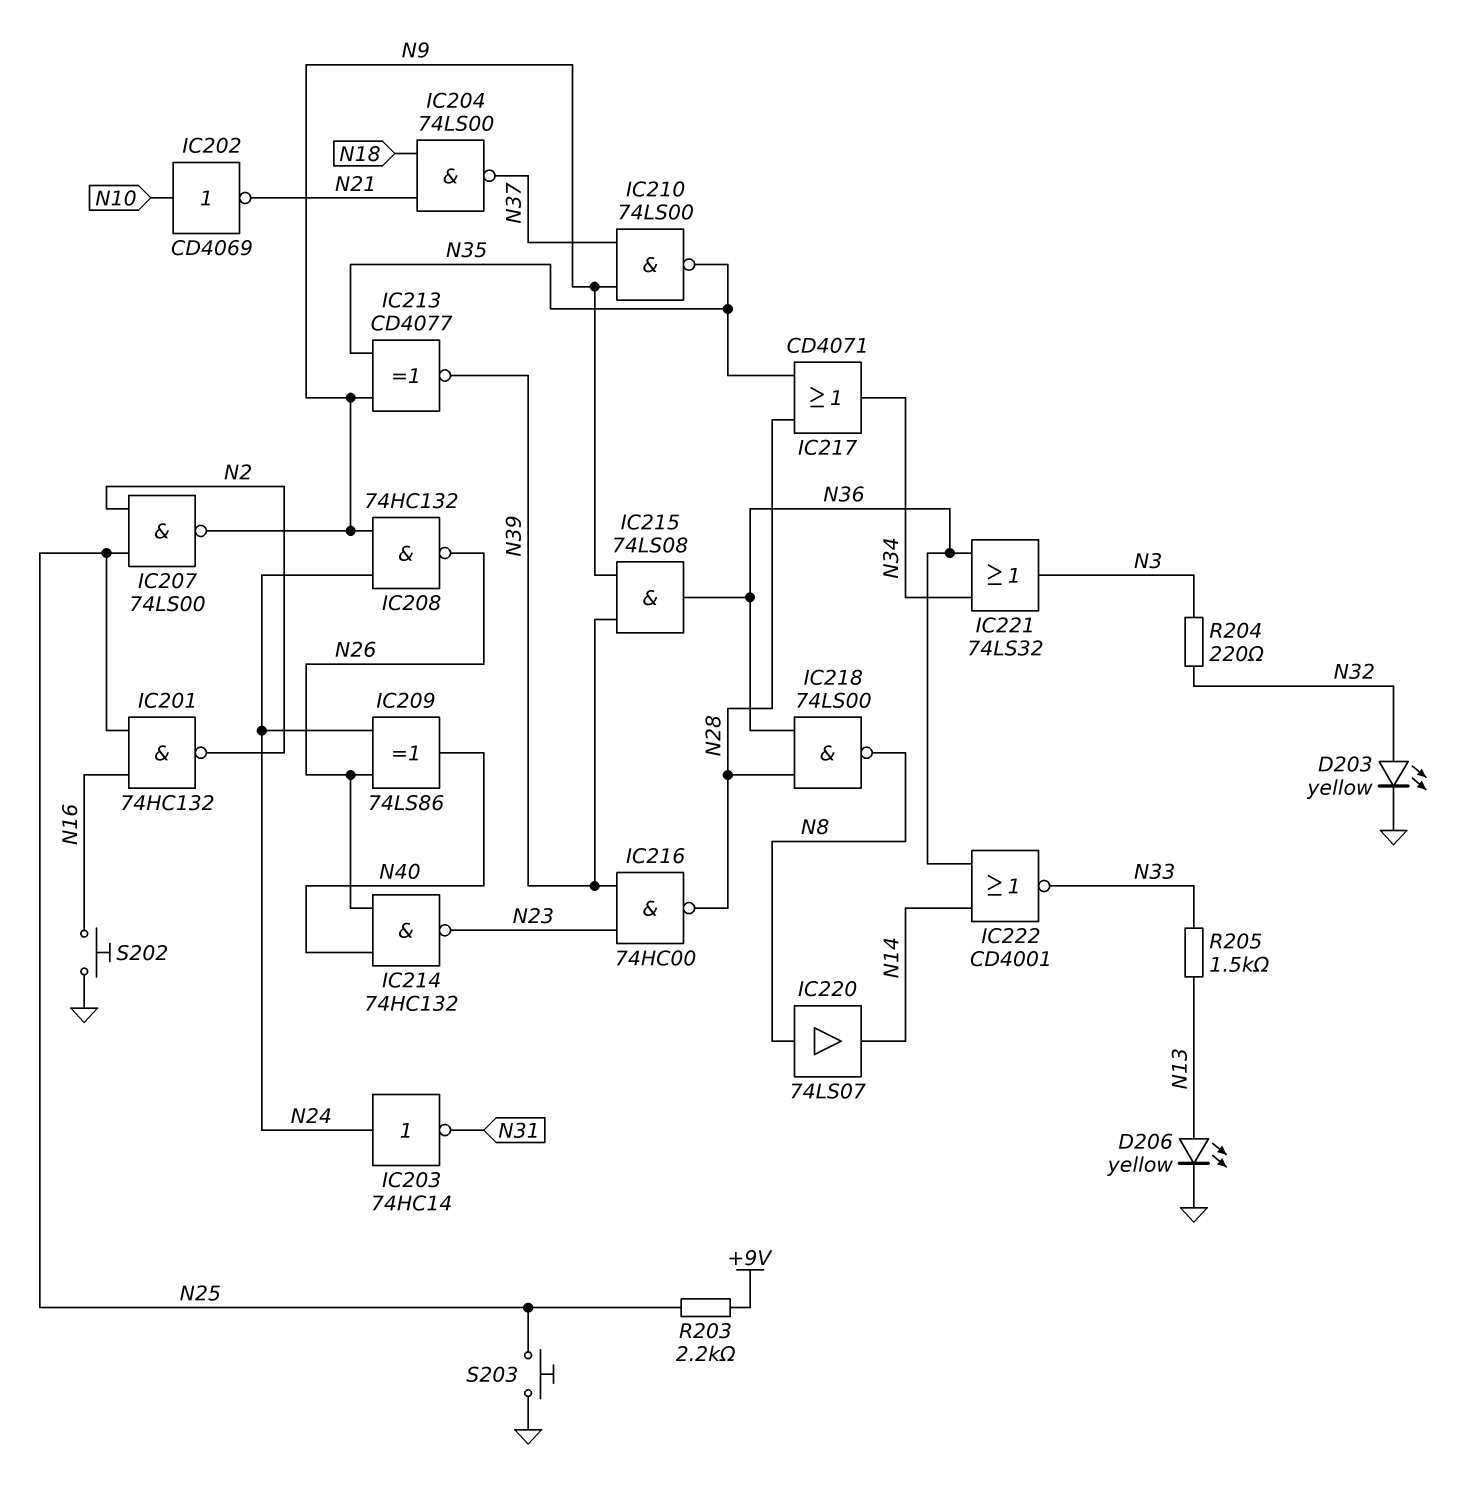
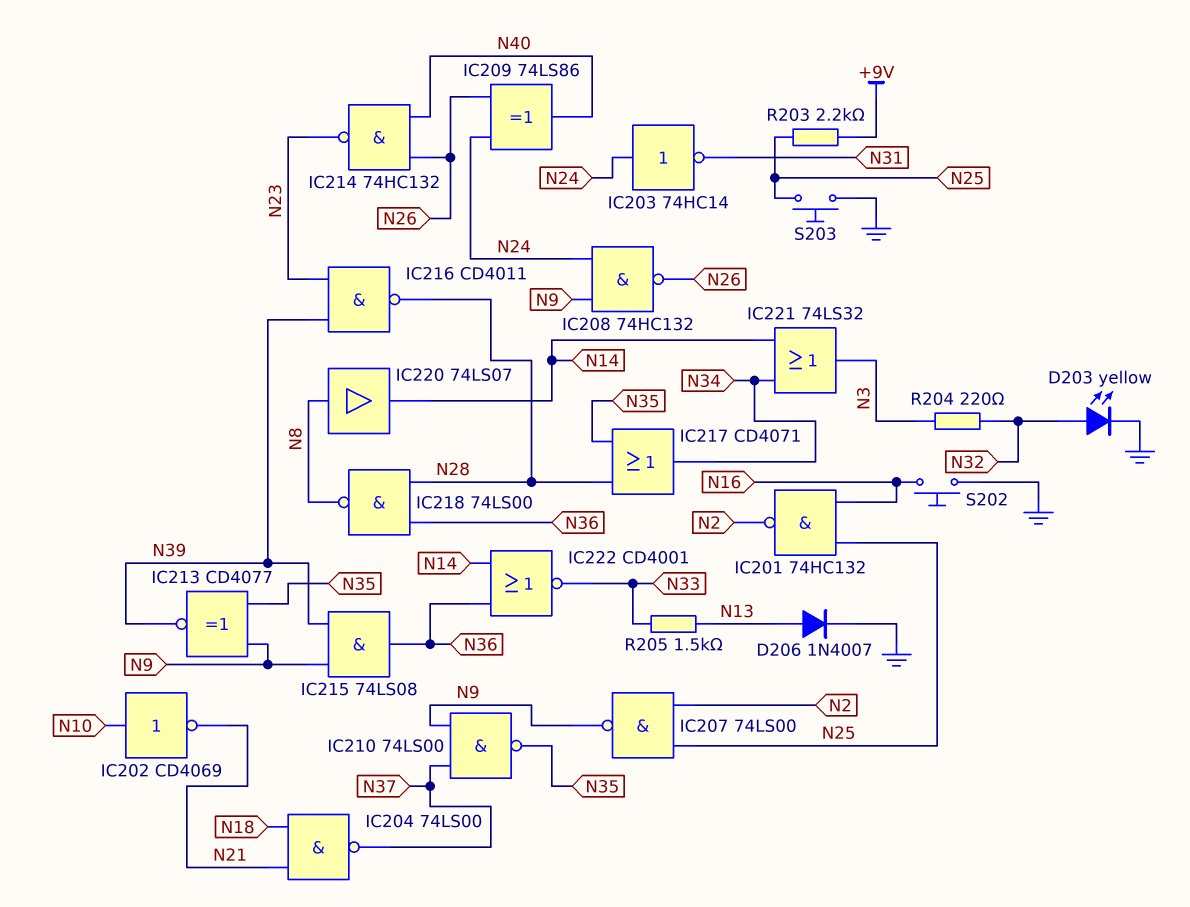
D206: LED yellow (A N13, K GND) -> diode 1N4007 (A N13, K GND)
IC216: NAND 74HC00 (in N23, in N39, out N28) -> NAND CD4011 (in N23, in N39, out N28)
IC221: OR 74LS32 (in N34, in N36, out N3) -> OR 74LS32 (in N14, in N34, out N3)

